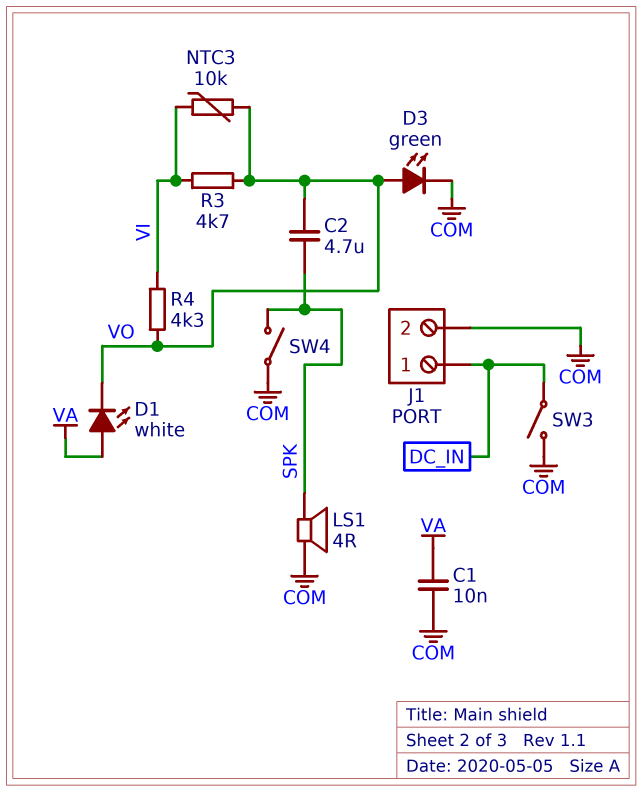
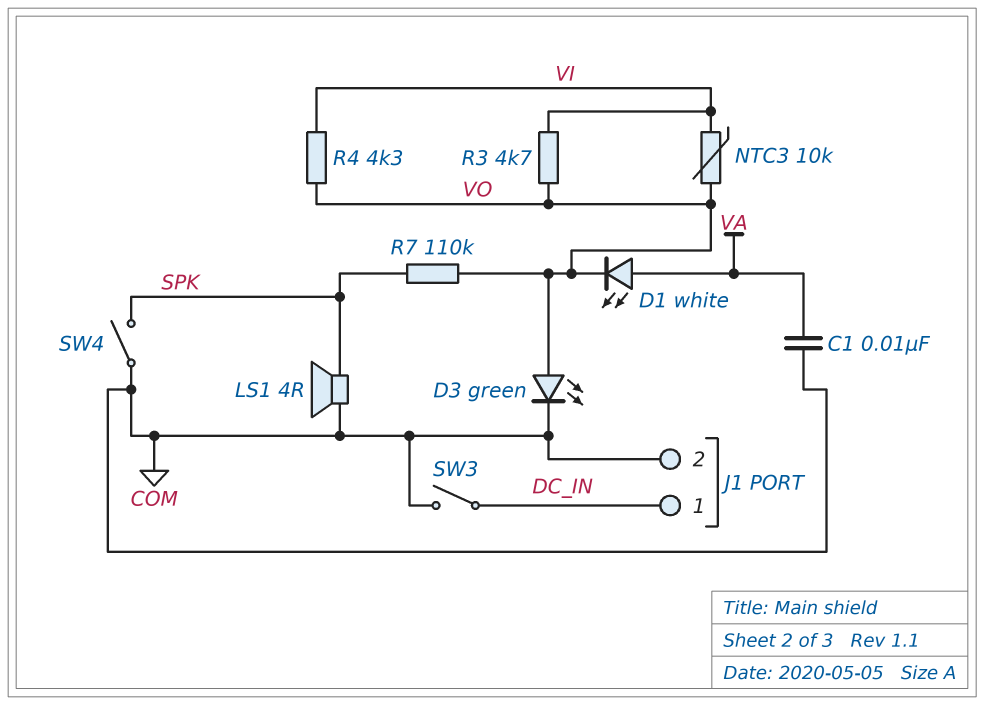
C2: 4.7uF (SPK, VO) -> none
R7: none -> 110k (SPK, VO)

